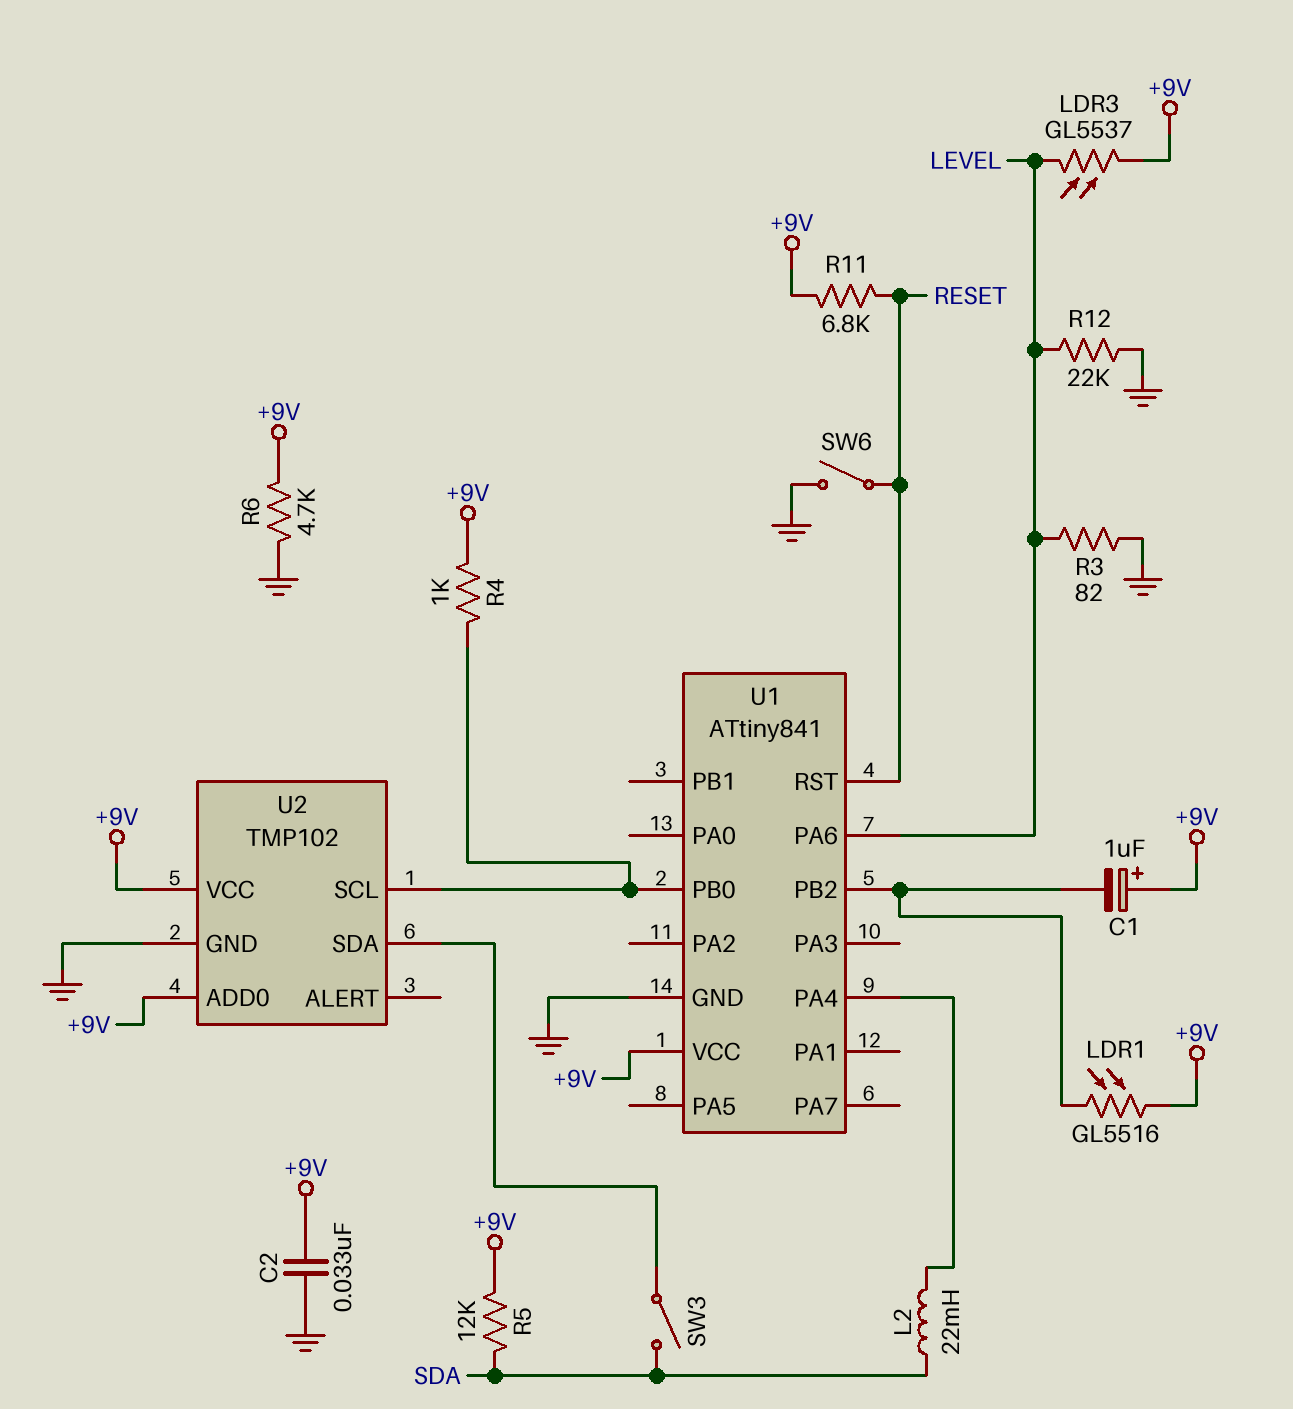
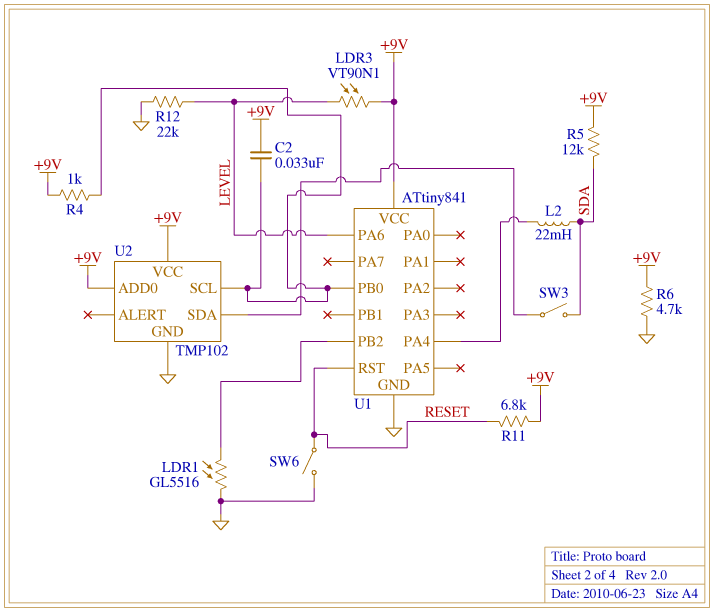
C1: 1uF (plus +9V, minus U1/PB2) -> none
C2: 33nF (+9V, GND) -> 33nF (+9V, U1/PB0)
LDR1: GL5516 (+9V, U1/PB2) -> GL5516 (GND, U1/PB2)
LDR3: GL5537 (+9V, LEVEL) -> VT90N1 (+9V, LEVEL)
R3: 82 (GND, LEVEL) -> none

